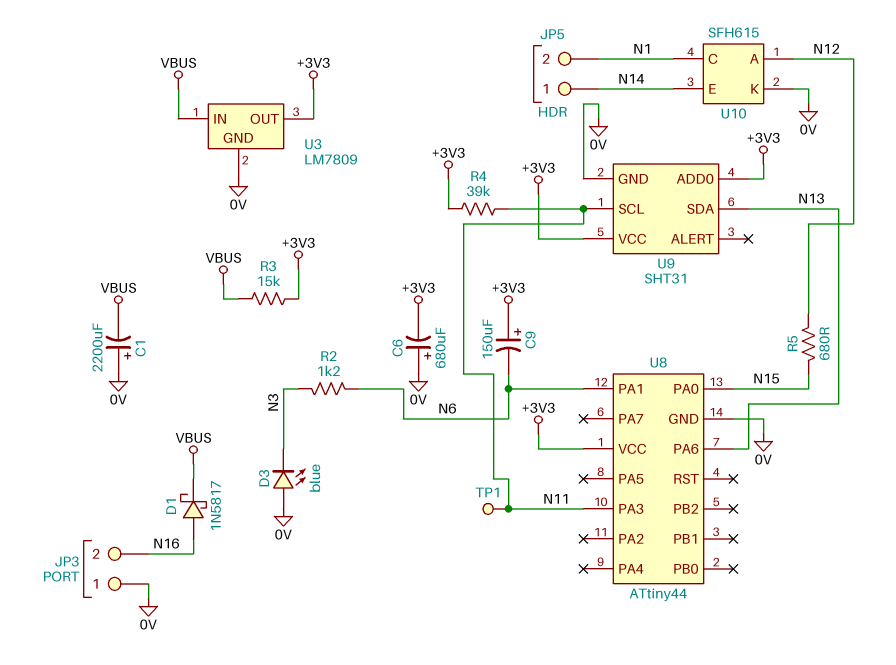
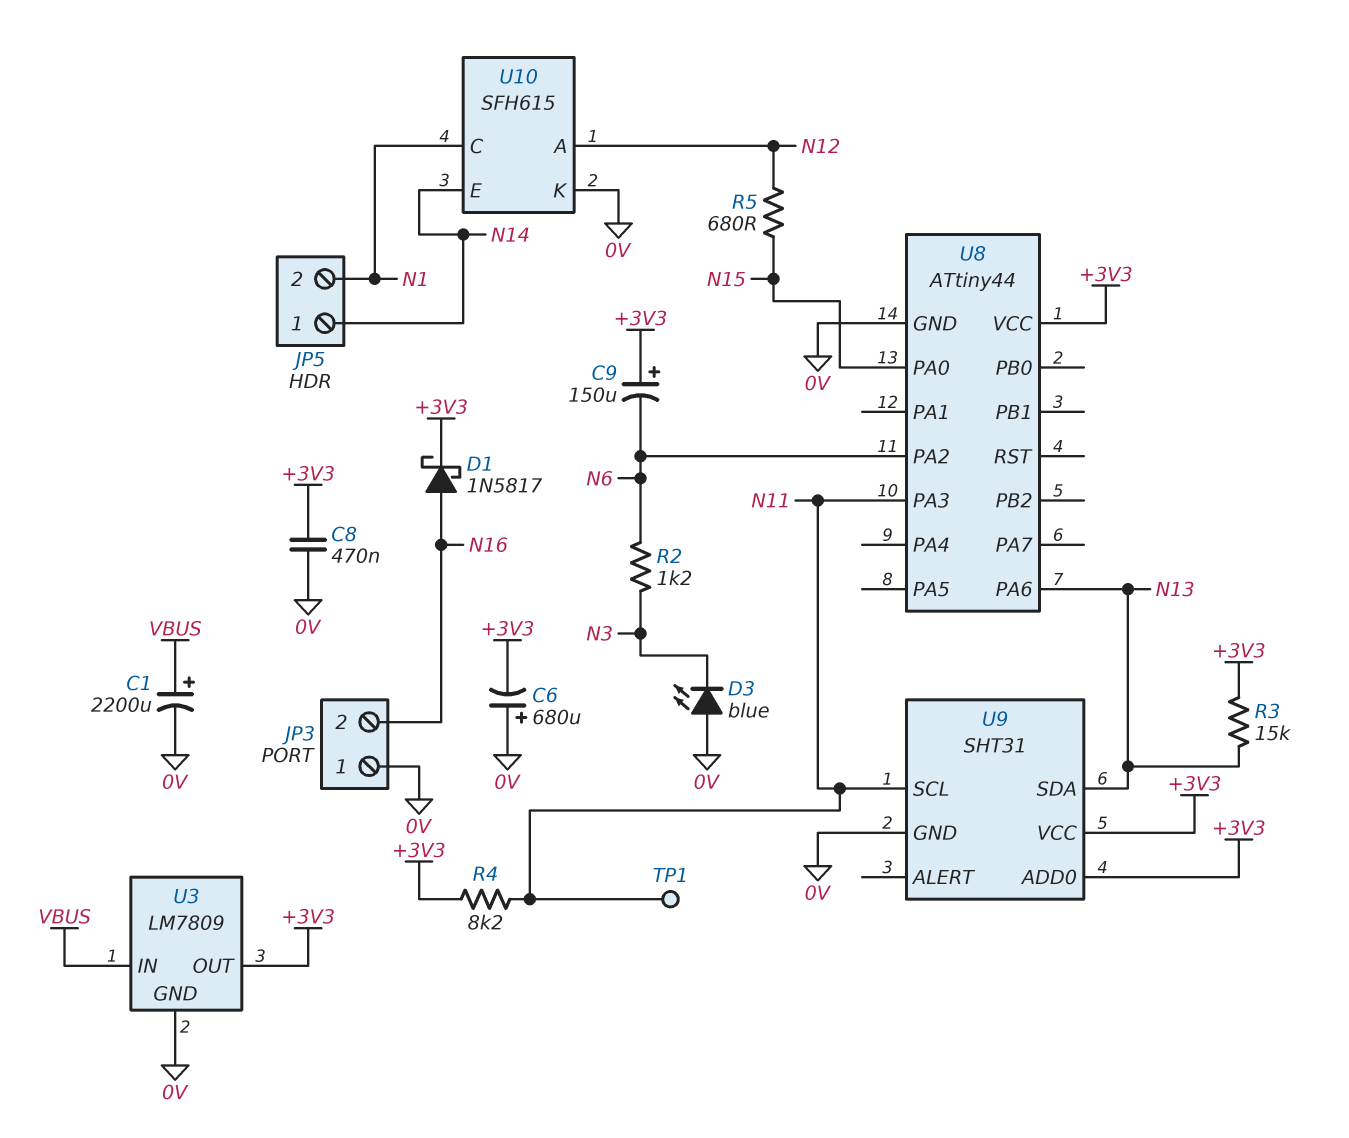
C1: 2200uF (plus 0V, minus VBUS) -> 2200uF (plus VBUS, minus 0V)
C8: none -> 470nF (+3V3, 0V)
D1: schottky 1N5817 (A N16, K VBUS) -> schottky 1N5817 (A N16, K +3V3)
R3: 15k (+3V3, VBUS) -> 15k (+3V3, N13)
R4: 39k (+3V3, N11) -> 8.2k (+3V3, N11)
U8 pin PA1: N6 -> none
U8 pin PA2: none -> N6

